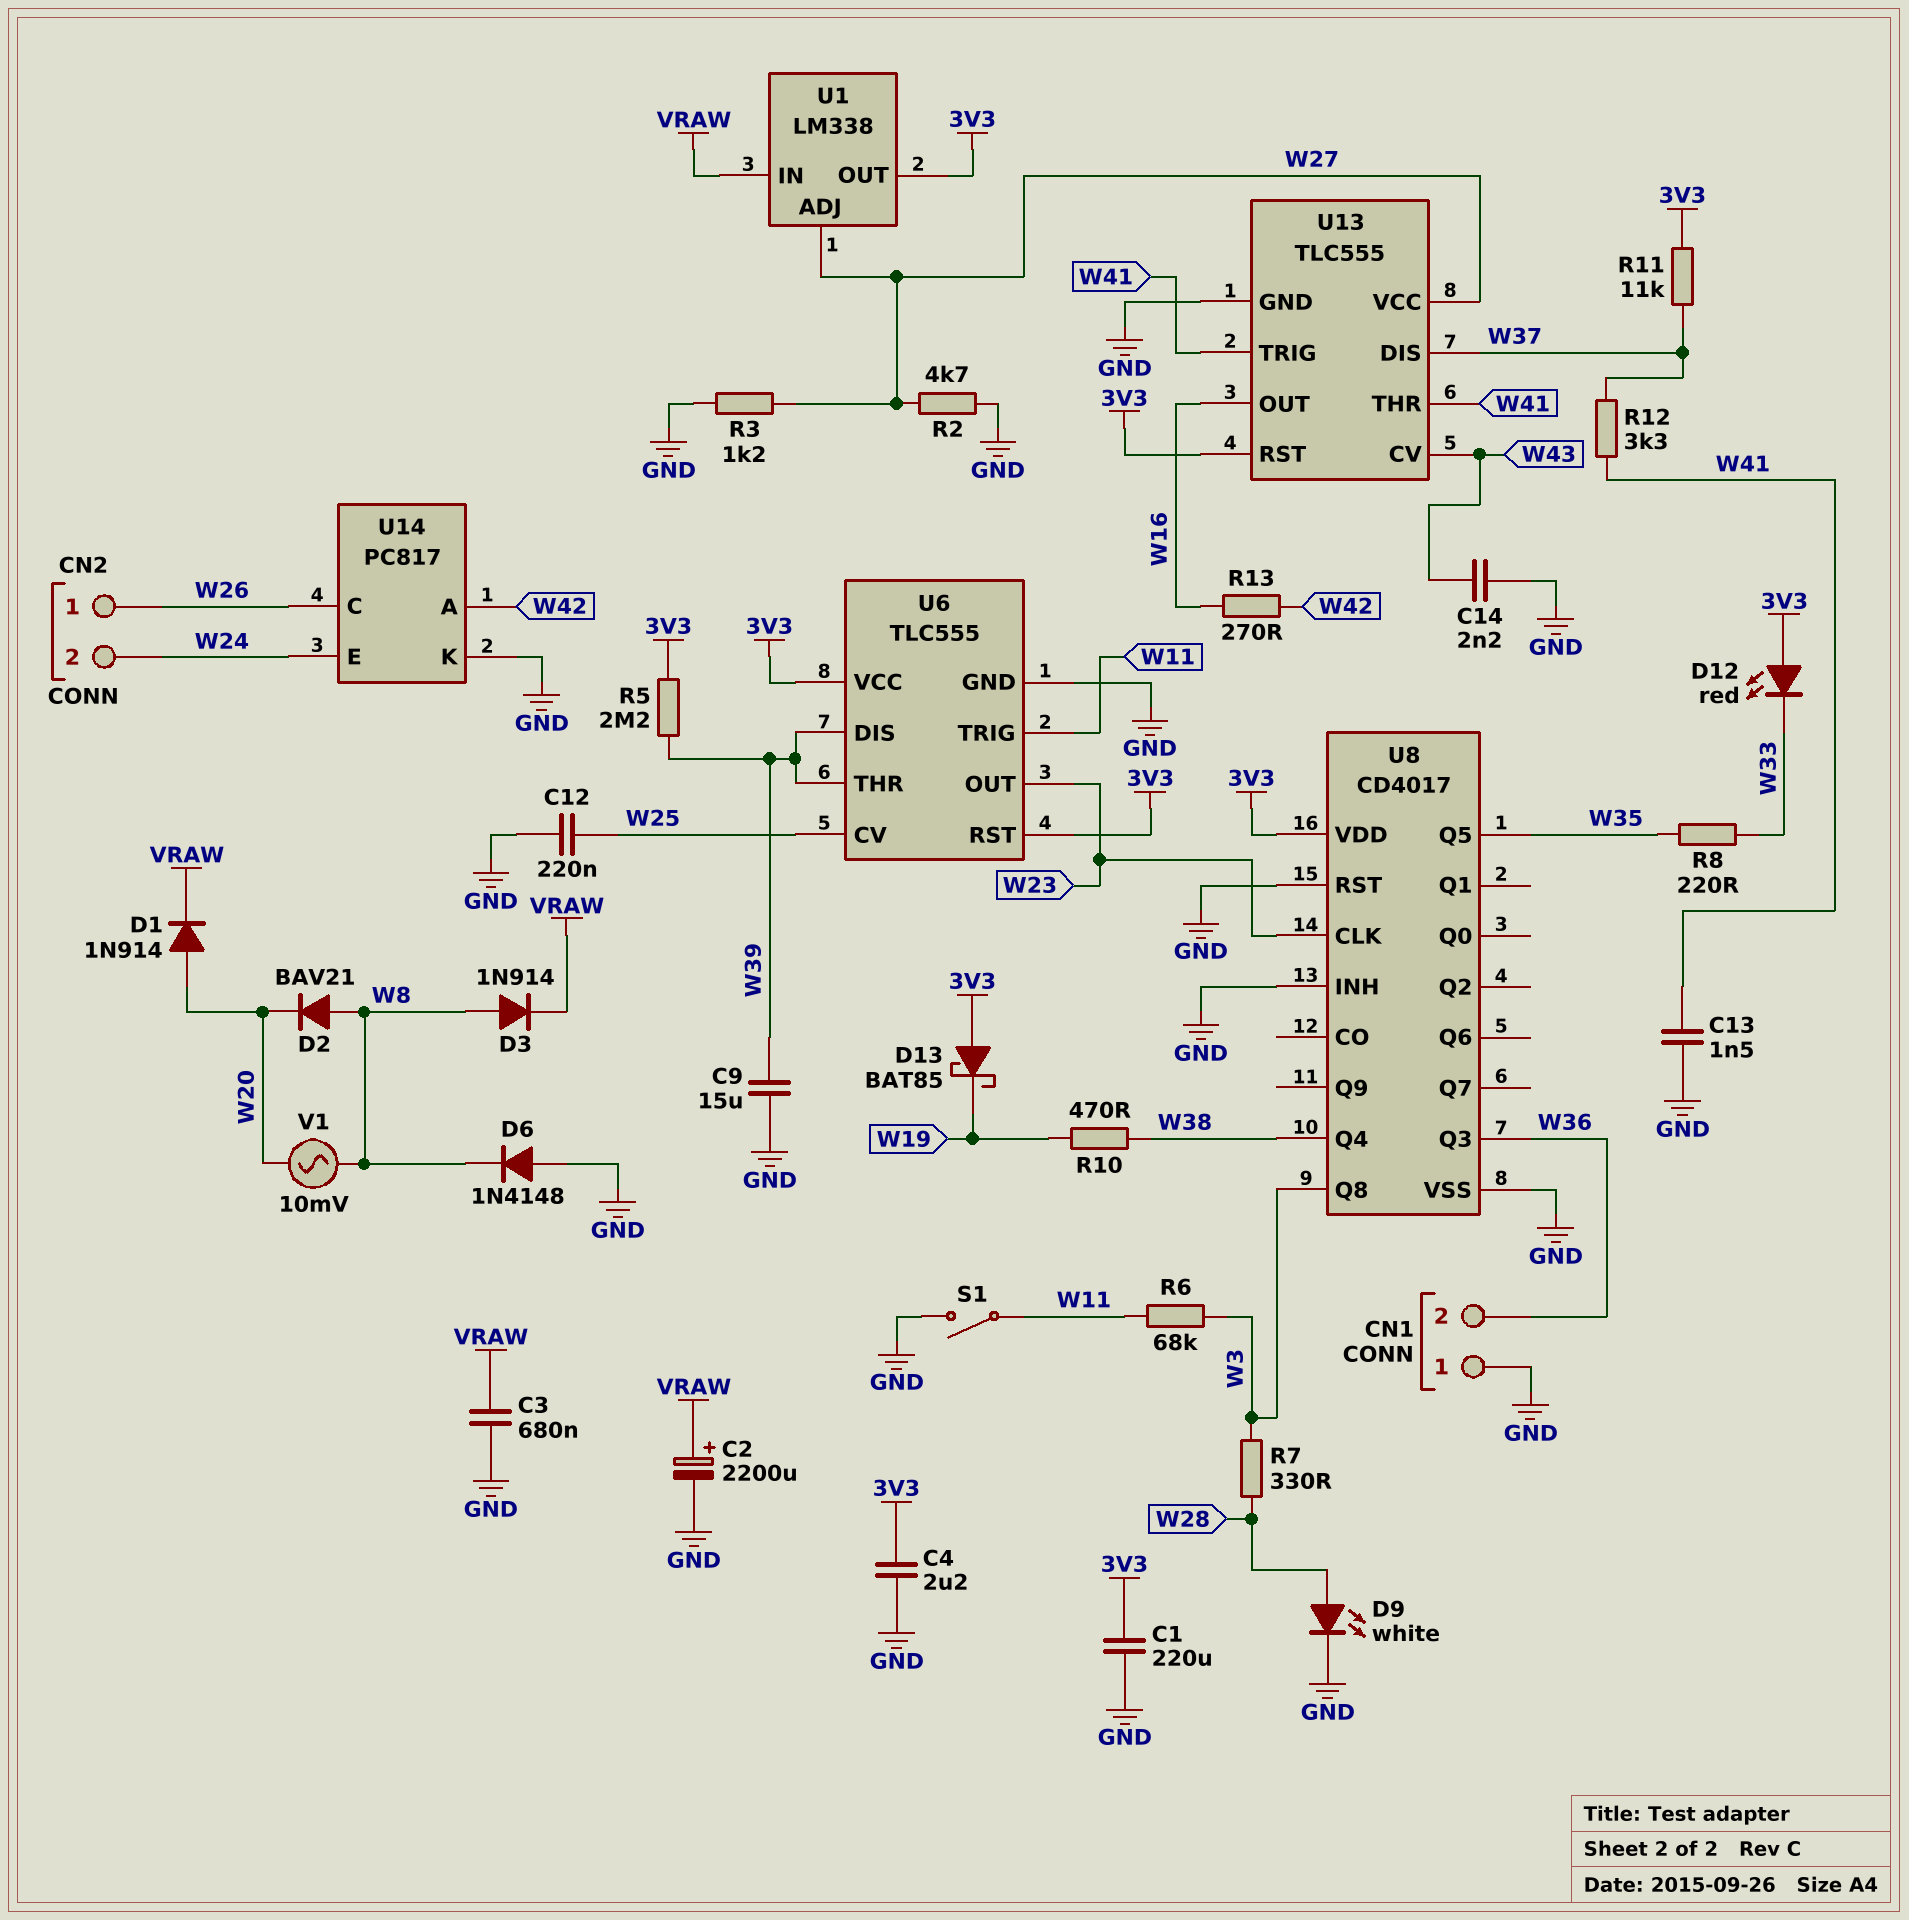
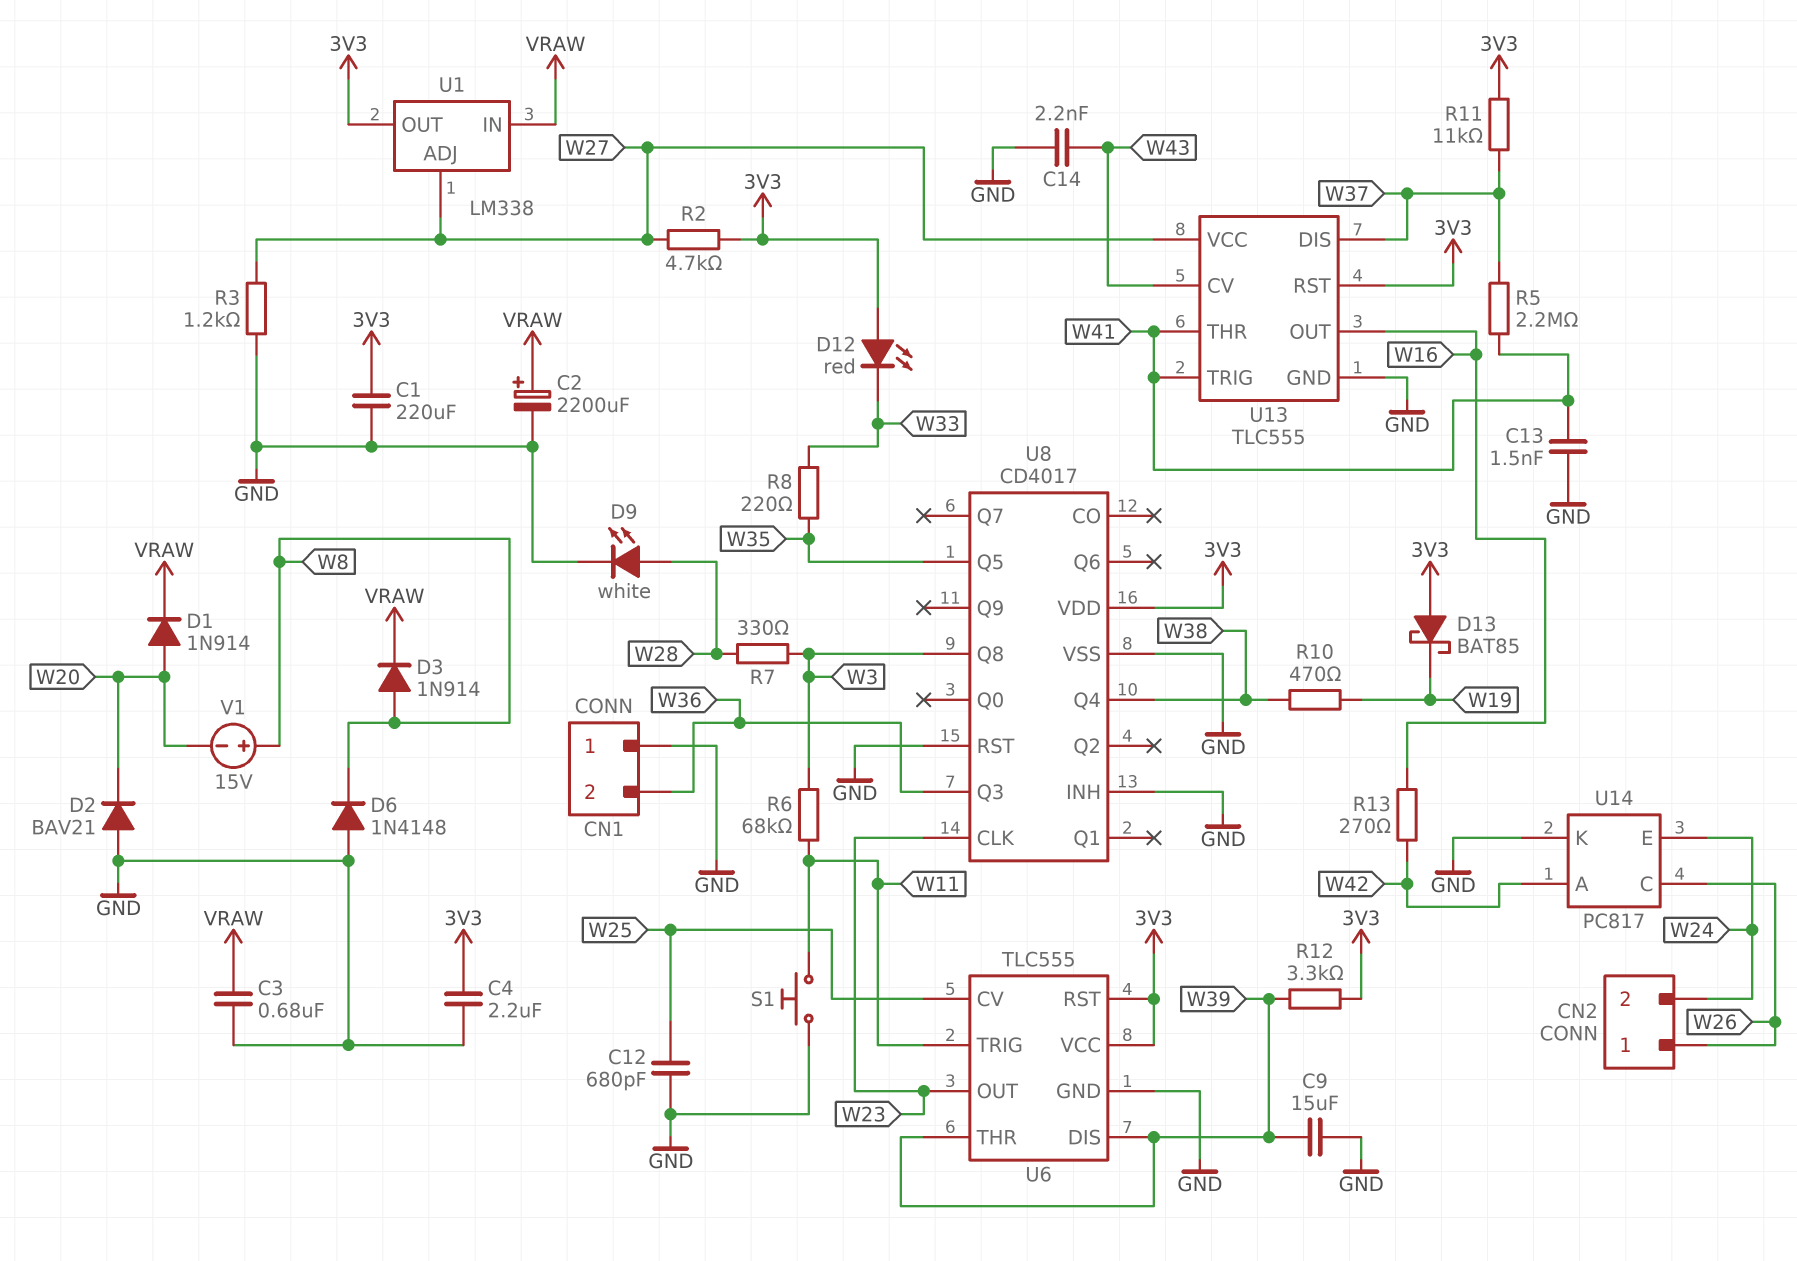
C12: 220nF (GND, W25) -> 680pF (GND, W25)
D2: diode BAV21 (A W8, K W20) -> diode BAV21 (A GND, K W20)
R2: 4.7k (GND, W27) -> 4.7k (3V3, W27)
R5: 2.2M (3V3, W39) -> 2.2M (W37, W41)
R12: 3.3k (W37, W41) -> 3.3k (3V3, W39)
S1: switch (GND, W11) -> button (GND, W11)
V1: AC 10mV (W8, W20) -> 15V (plus W8, minus W20)

